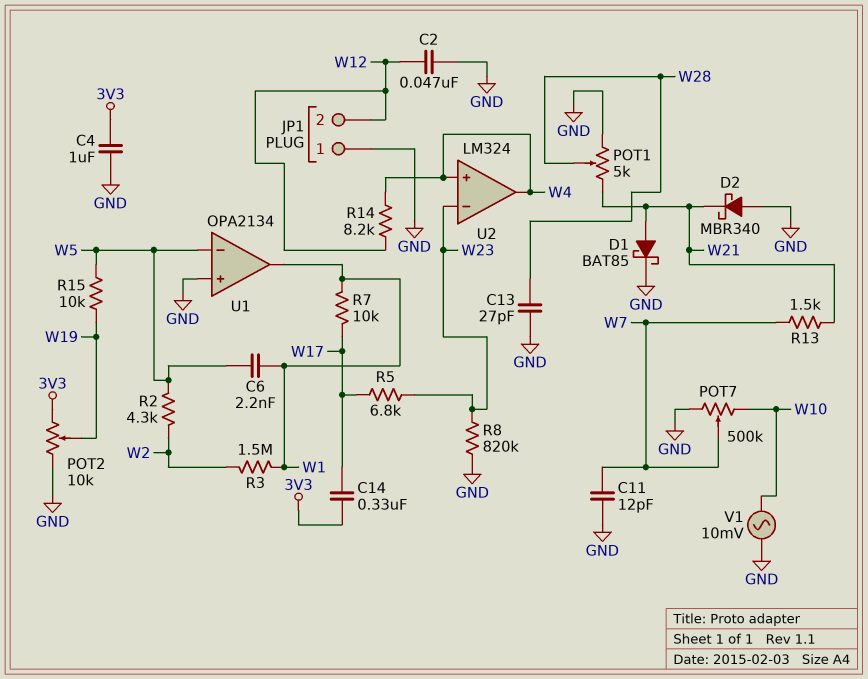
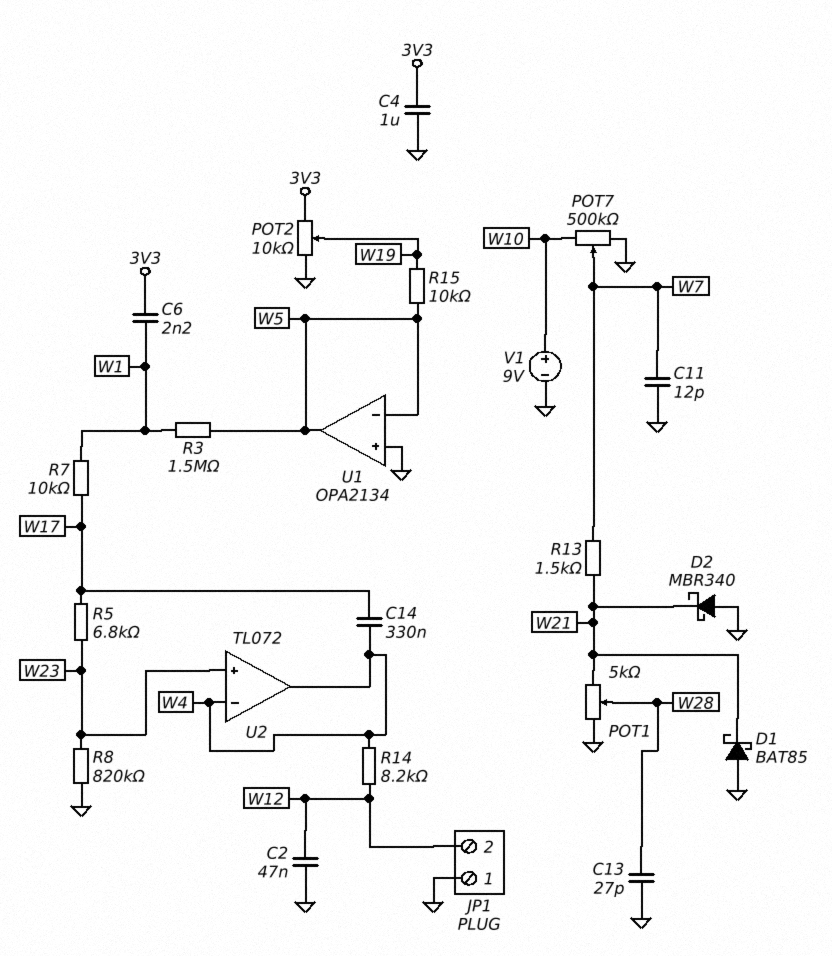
C6: 2.2nF (W1, W5) -> 2.2nF (3V3, W1)
C14: 330nF (3V3, W17) -> 330nF (W4, W17)
D1: schottky BAT85 (A W21, K GND) -> schottky BAT85 (A GND, K W21)
R2: 4.3k (W2, W5) -> none
R3: 1.5M (W1, W2) -> 1.5M (W1, W5)
U1 pin out: W1 -> W5
U2: LM324 -> TL072
U2 pin in+: W4 -> W23
U2 pin in-: W23 -> W4
V1: AC 10mV (GND, W10) -> 9V (plus W10, minus GND)

